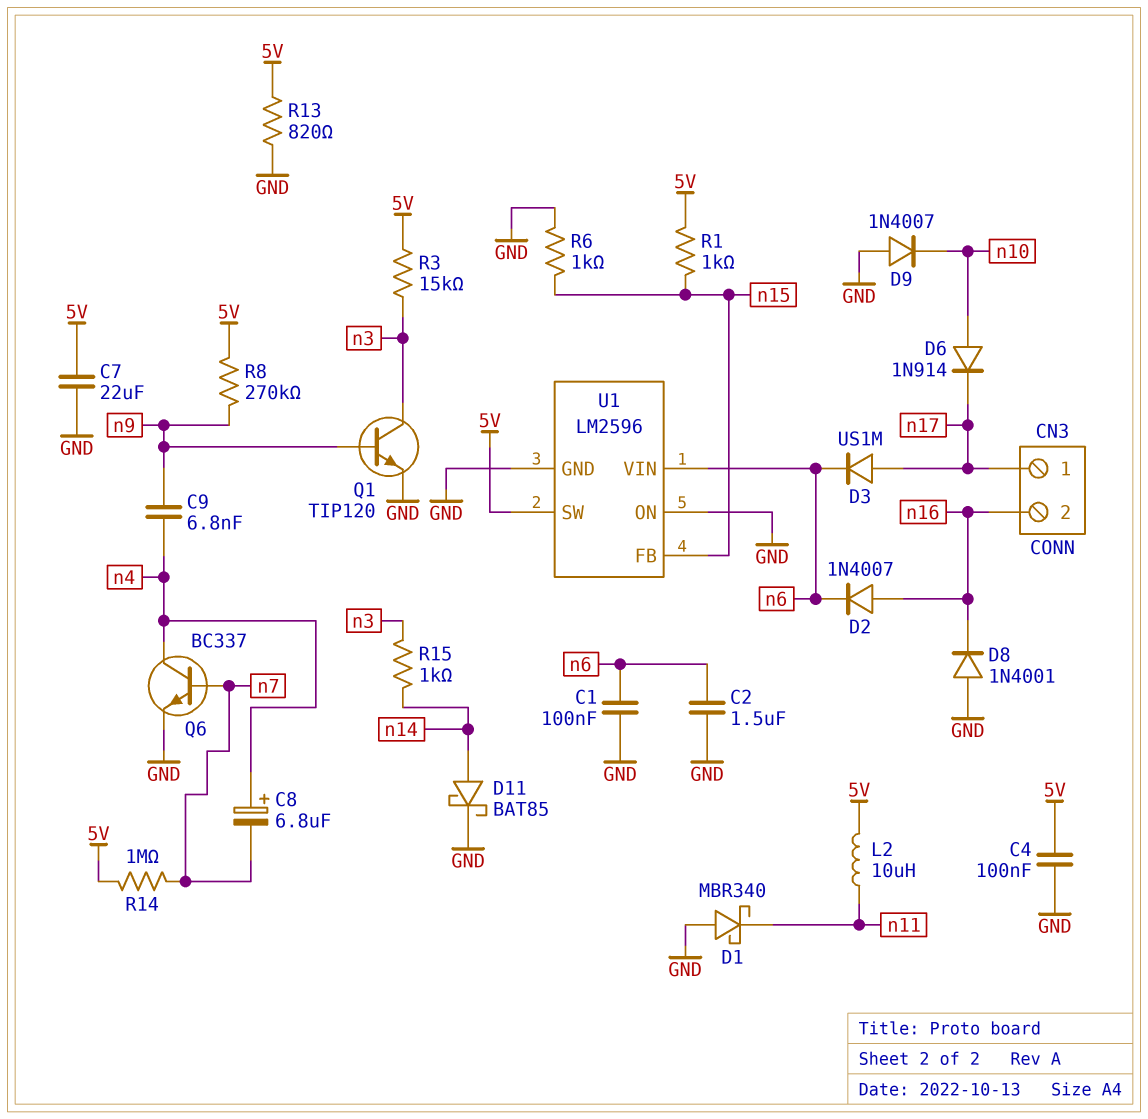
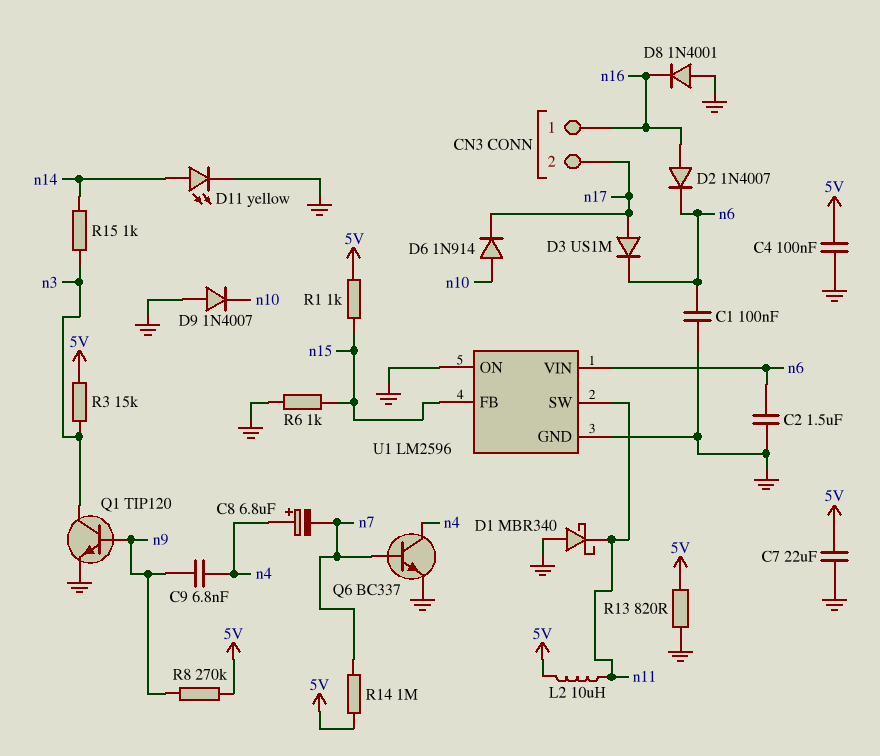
CN3 pin 1: n17 -> n16
CN3 pin 2: n16 -> n17
D11: schottky BAT85 (A n14, K GND) -> LED yellow (A n14, K GND)
U1 pin SW: 5V -> n11

